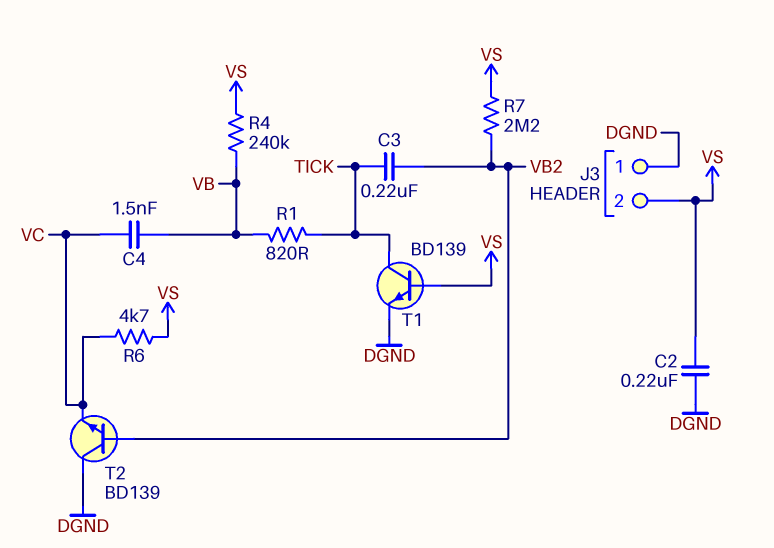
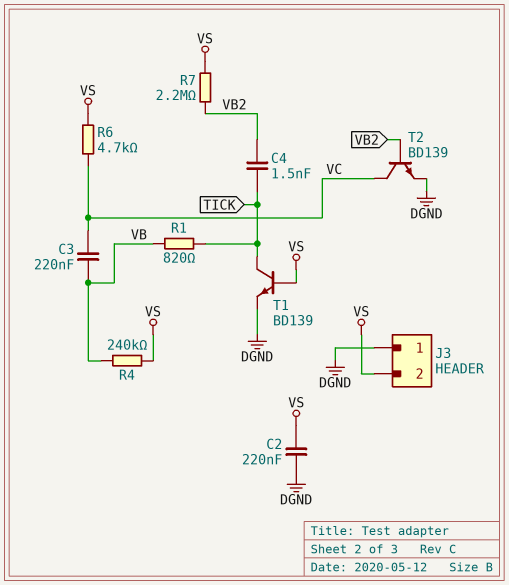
C3: 220nF (TICK, VB2) -> 220nF (VB, VC)
C4: 1.5nF (VB, VC) -> 1.5nF (TICK, VB2)
T2: NPN BD139 (B VB2, C DGND, E VC) -> NPN BD139 (B VB2, C VC, E DGND)

